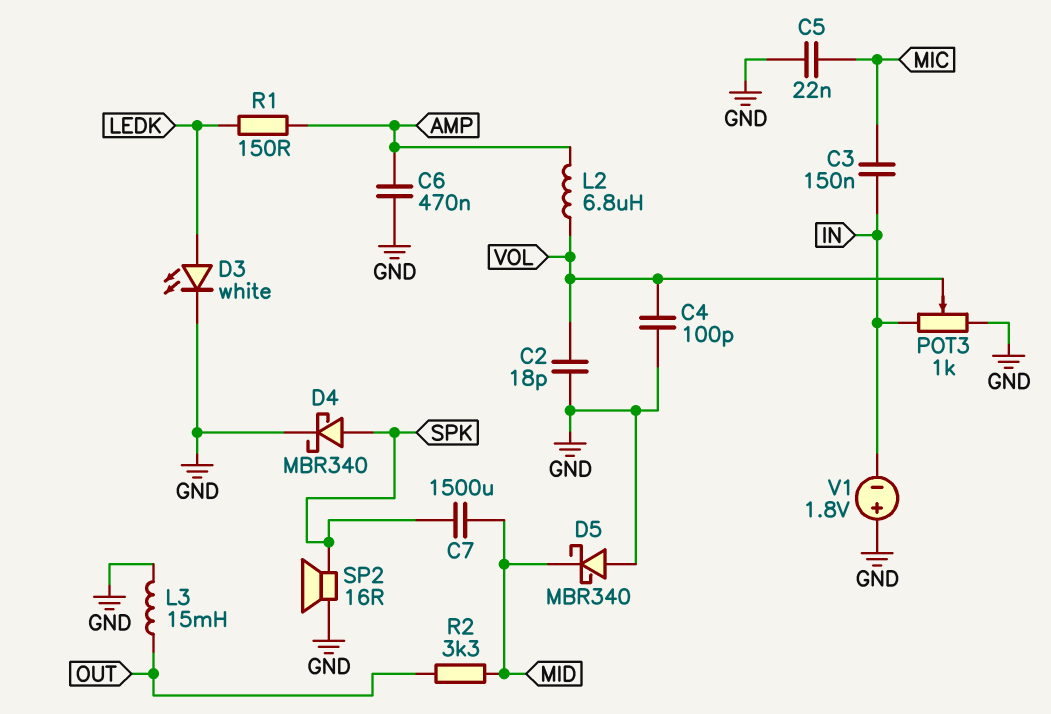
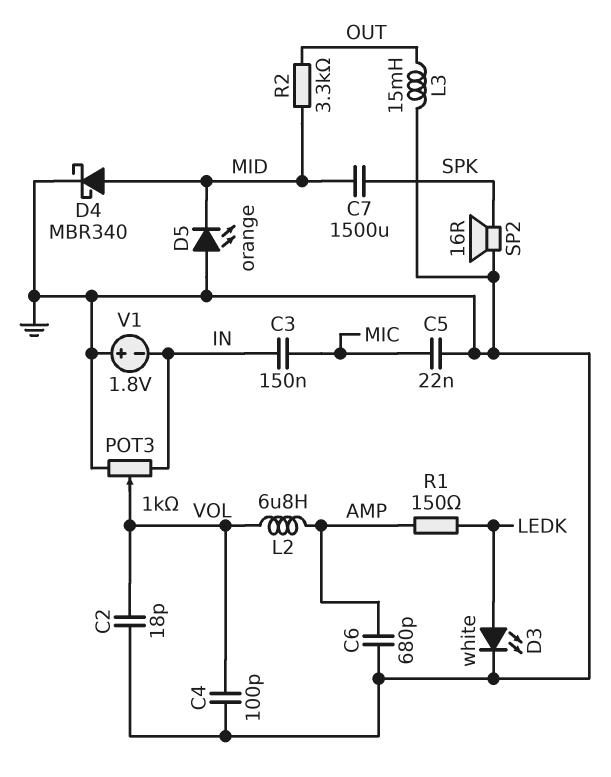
C6: 470nF (AMP, GND) -> 680pF (AMP, GND)
D4: schottky MBR340 (A SPK, K GND) -> schottky MBR340 (A MID, K GND)
D5: schottky MBR340 (A GND, K MID) -> LED orange (A GND, K MID)

